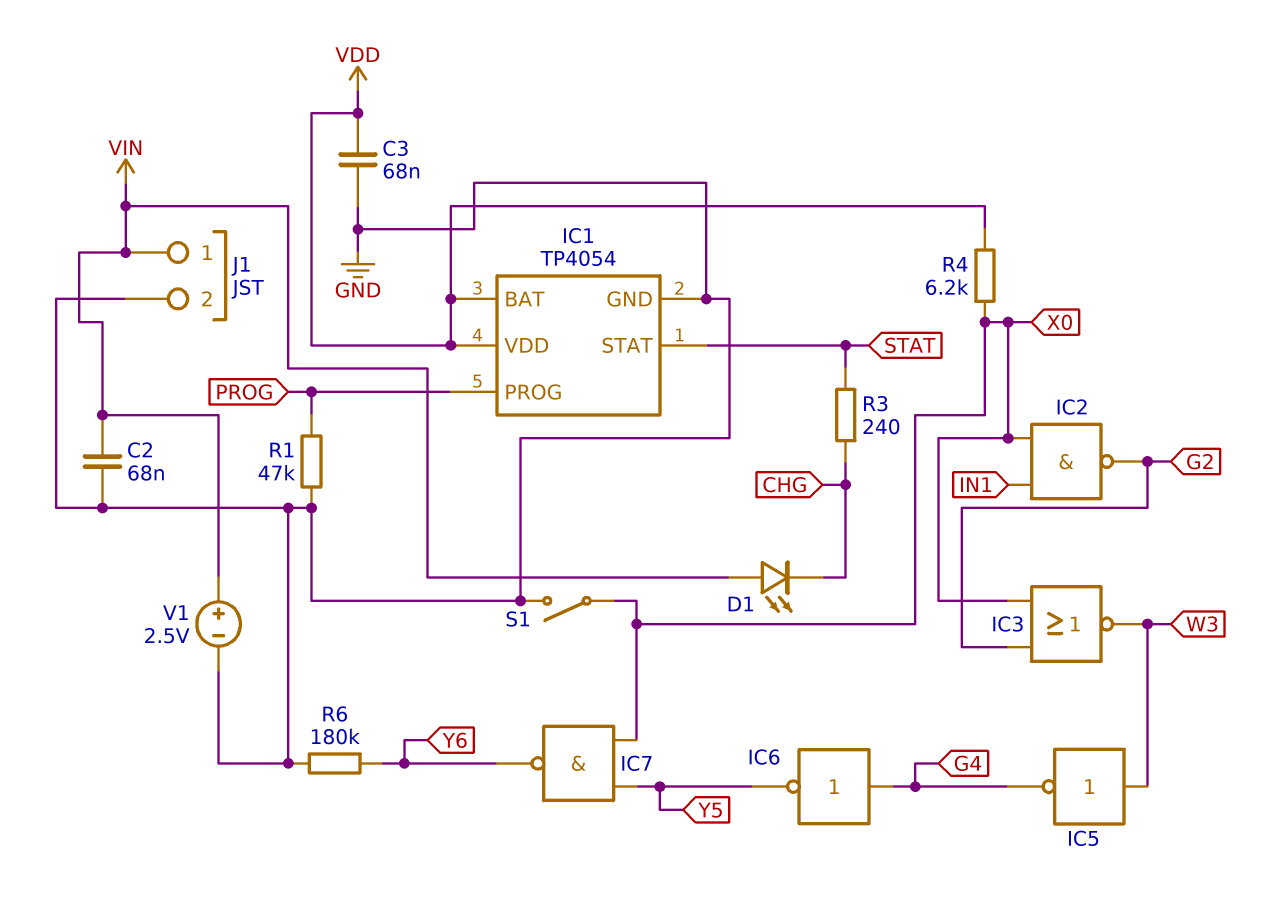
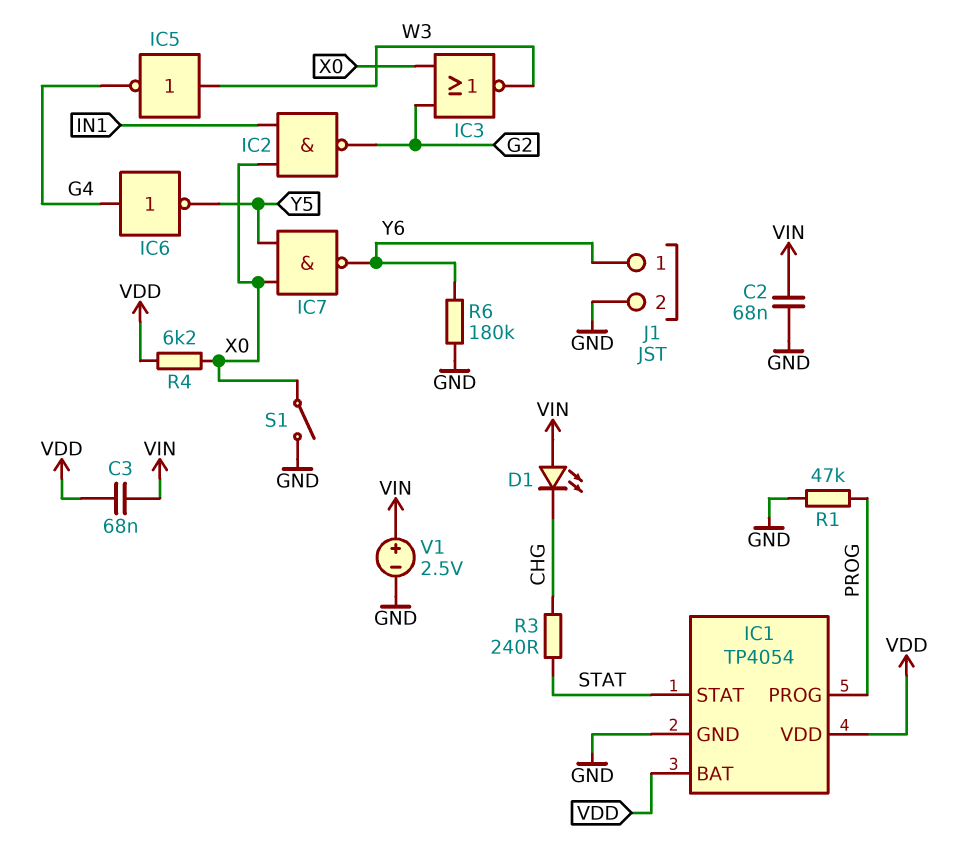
C3: 68nF (GND, VDD) -> 68nF (VDD, VIN)
J1 pin 1: VIN -> Y6

